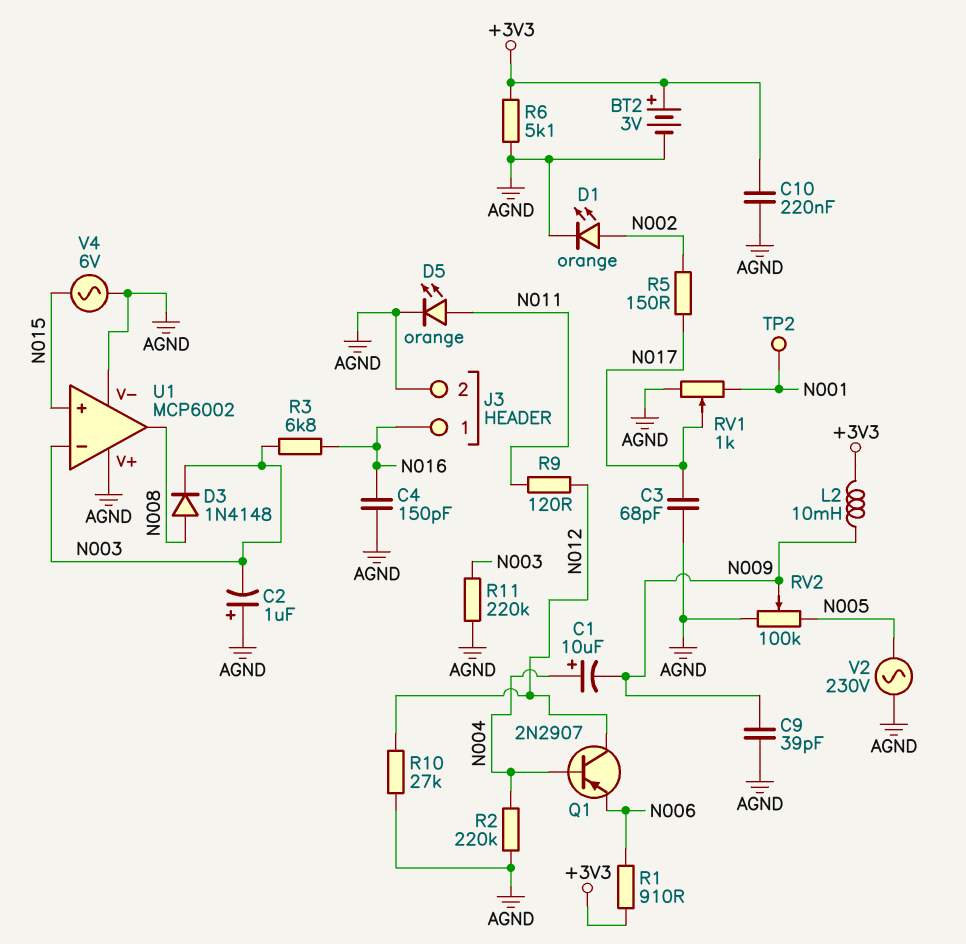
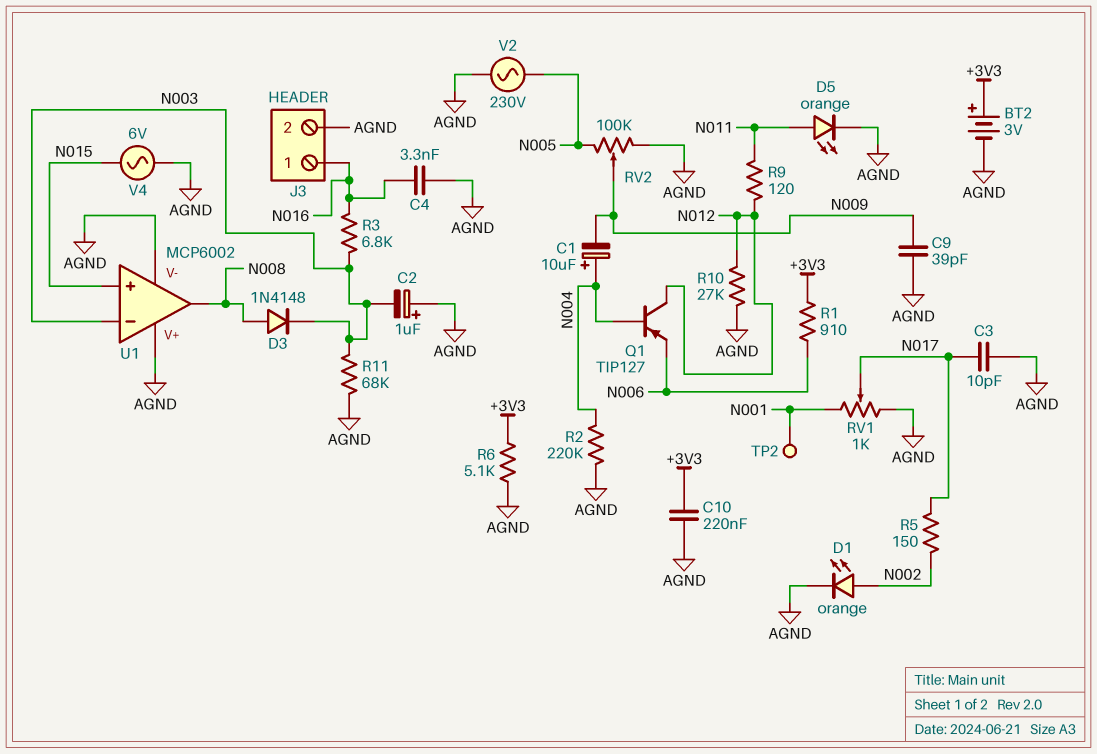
C3: 68pF (AGND, N017) -> 10pF (AGND, N017)
C4: 150pF (AGND, N016) -> 3.3nF (AGND, N016)
L2: 10mH (+3V3, N009) -> none
Q1: PNP 2N2907 (B N004, C N012, E N006) -> PNP TIP127 (B N004, C N012, E N006)
R11: 220k (AGND, N003) -> 68k (AGND, N003)

